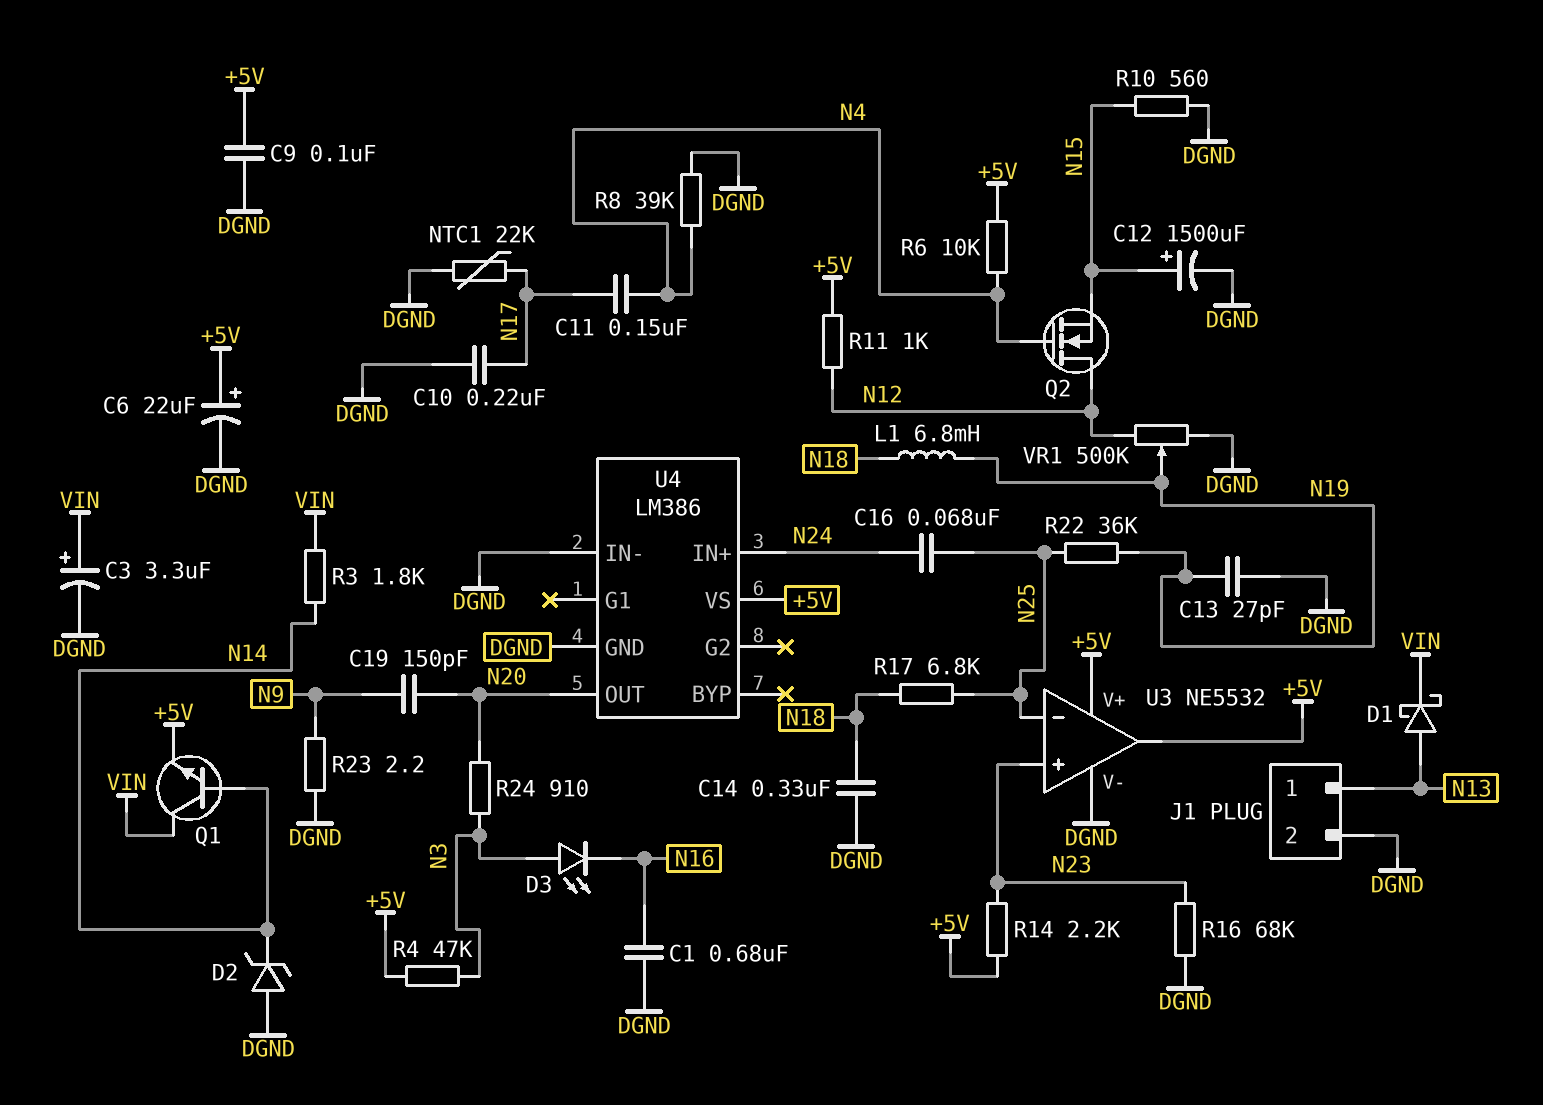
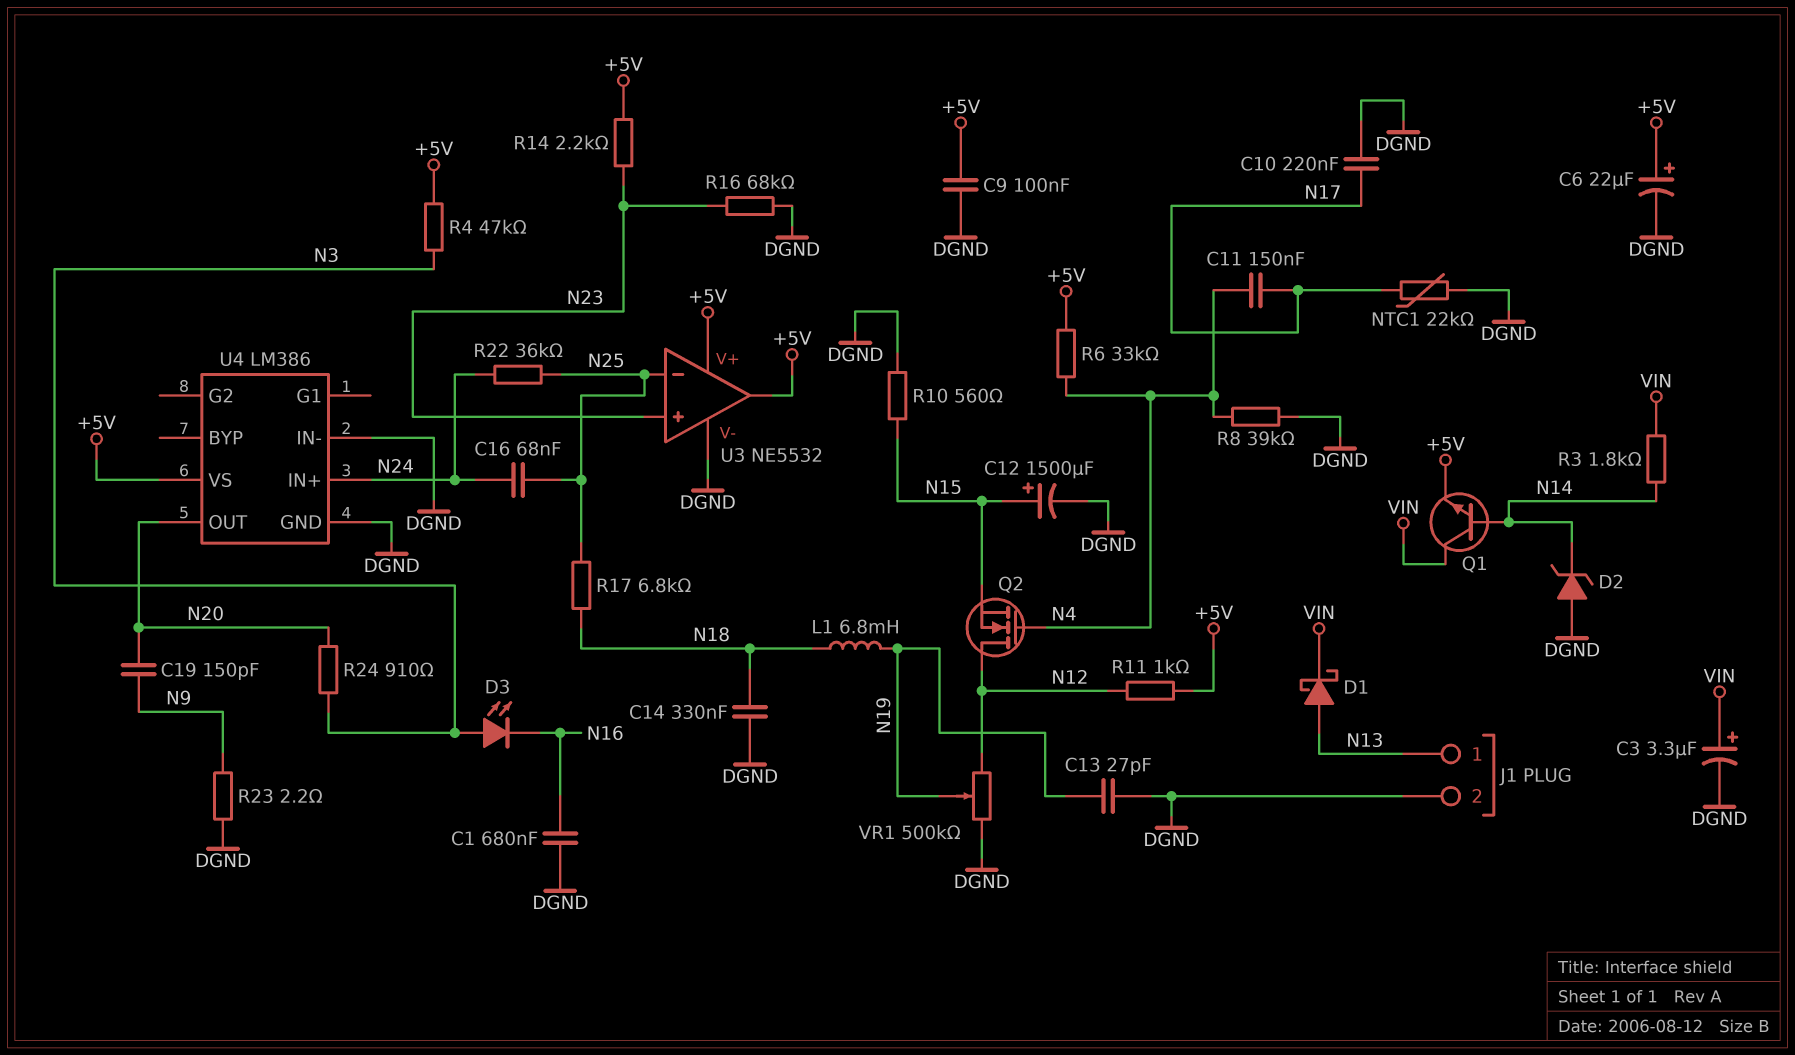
R6: 10k (+5V, N4) -> 33k (+5V, N4)
R22: 36k (N19, N25) -> 36k (N24, N25)

